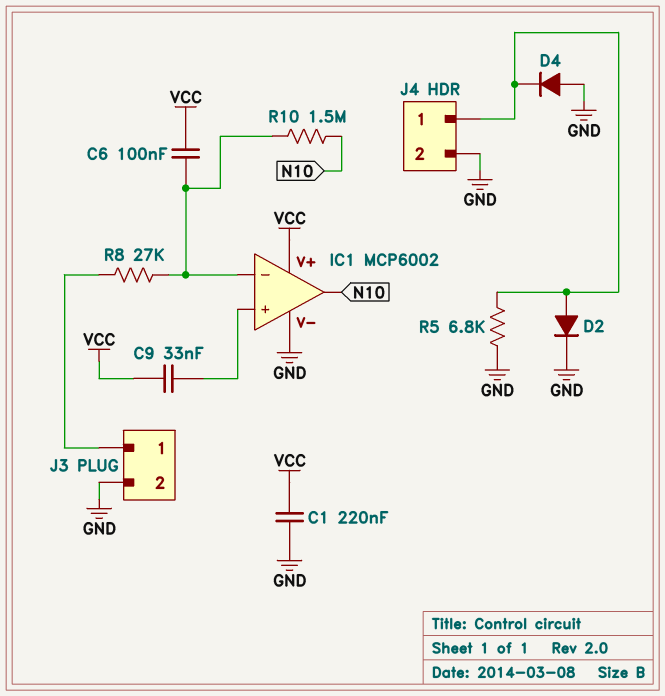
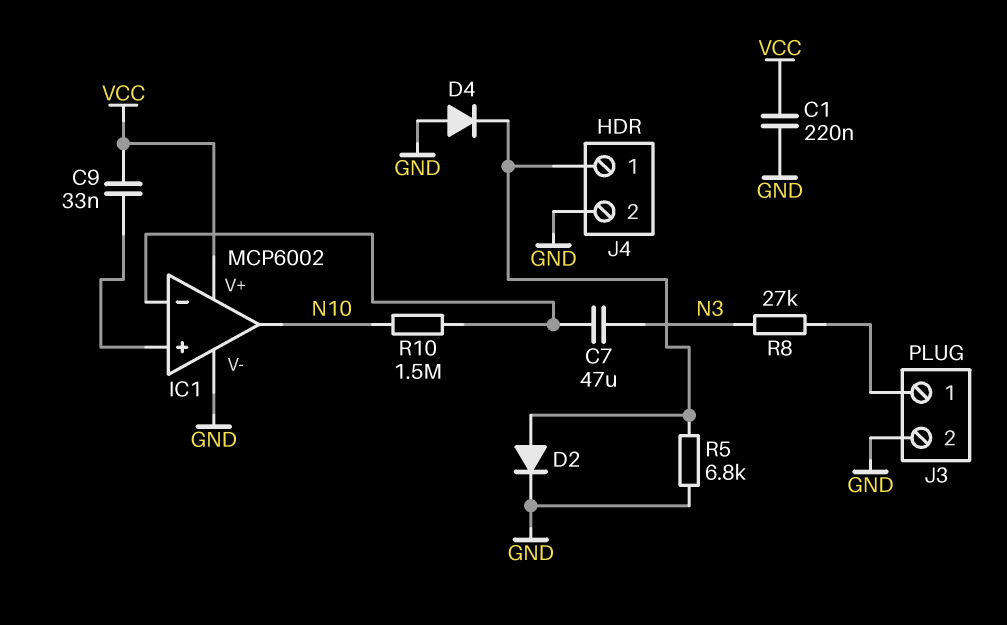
C6: 100nF (IC1/in-, VCC) -> none
C7: none -> 47uF (IC1/in-, N3)
R8: 27k (IC1/in-, J3/1) -> 27k (J3/1, N3)

